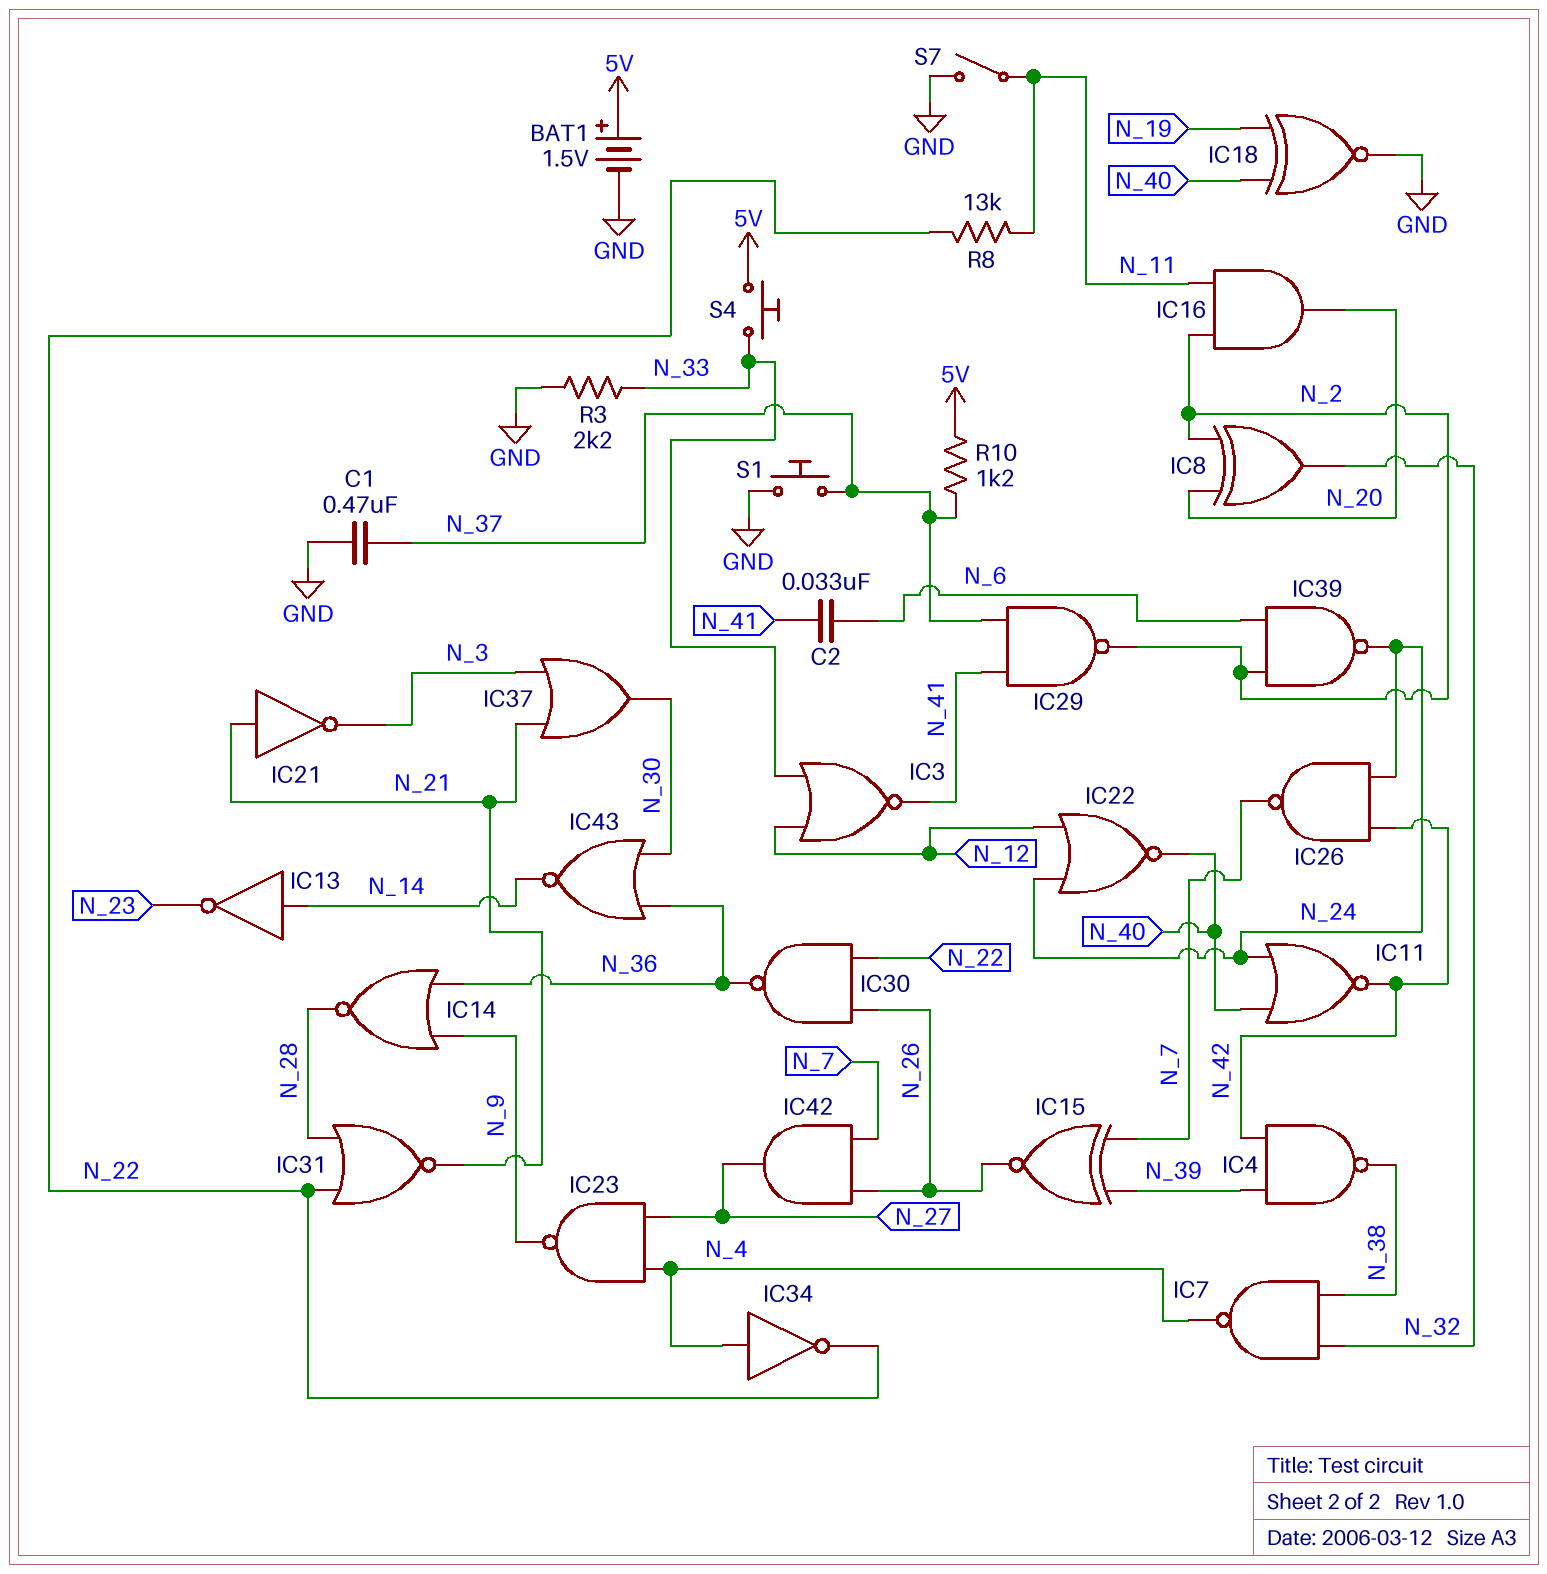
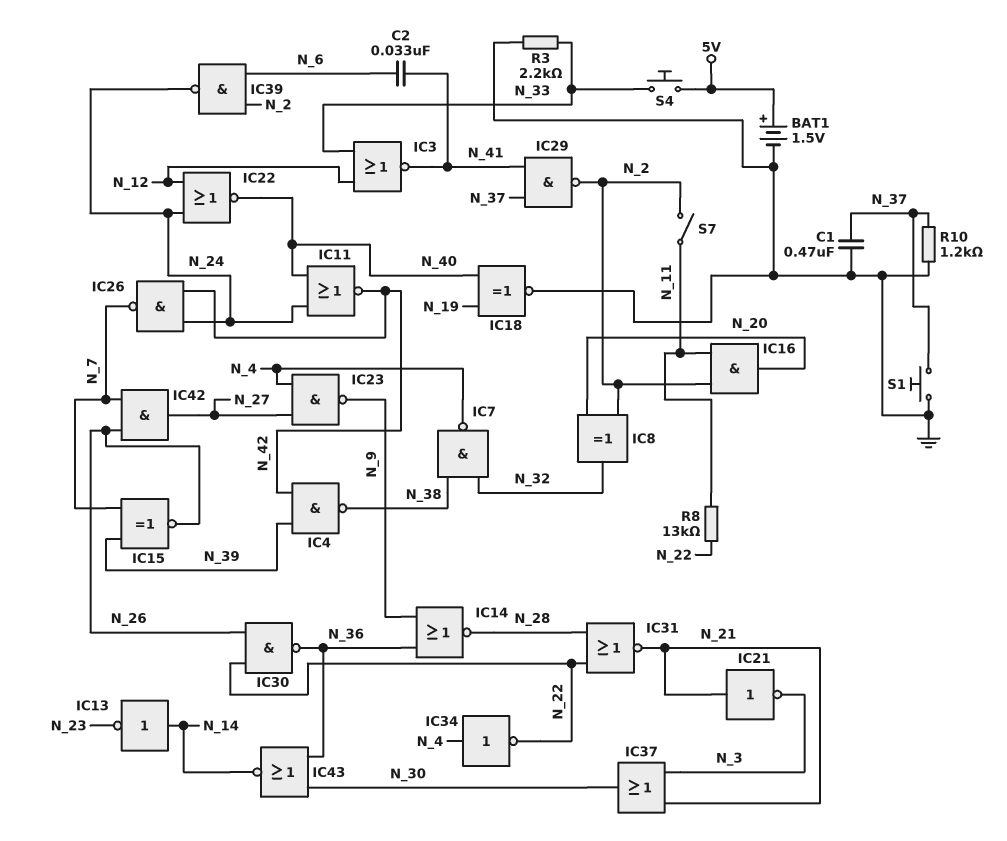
R10: 1.2k (5V, N_37) -> 1.2k (GND, N_37)
S7: switch (GND, N_11) -> switch (N_2, N_11)

